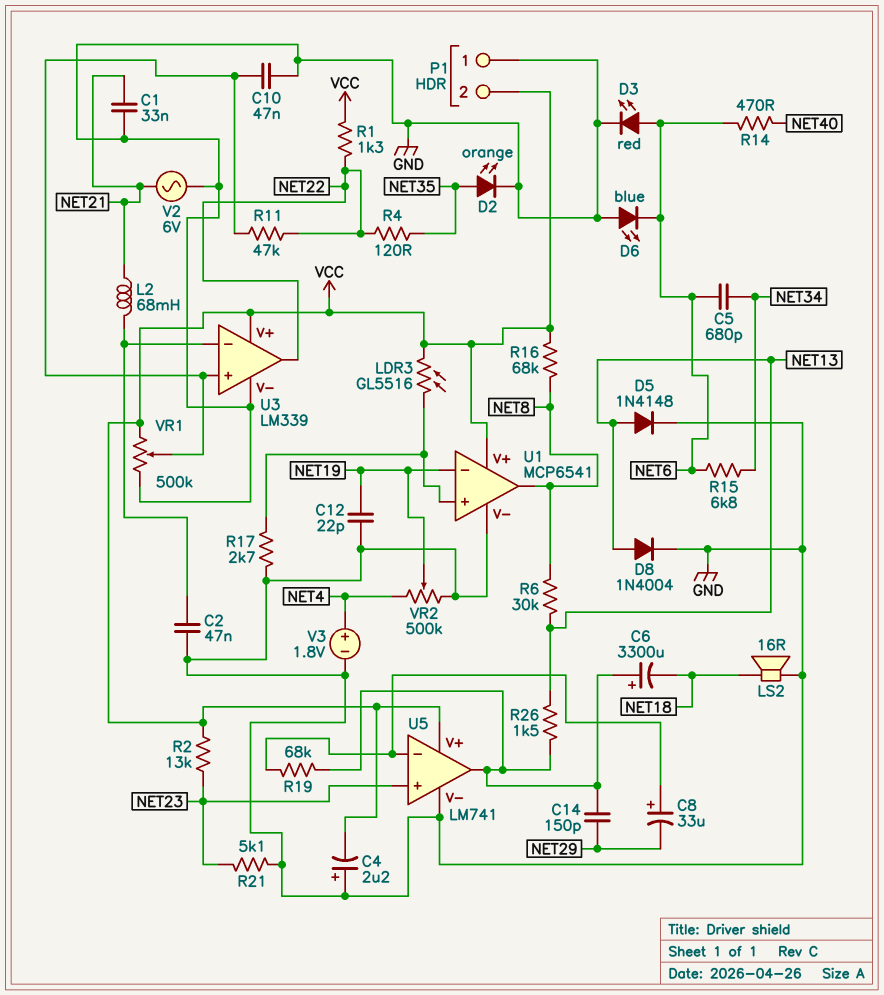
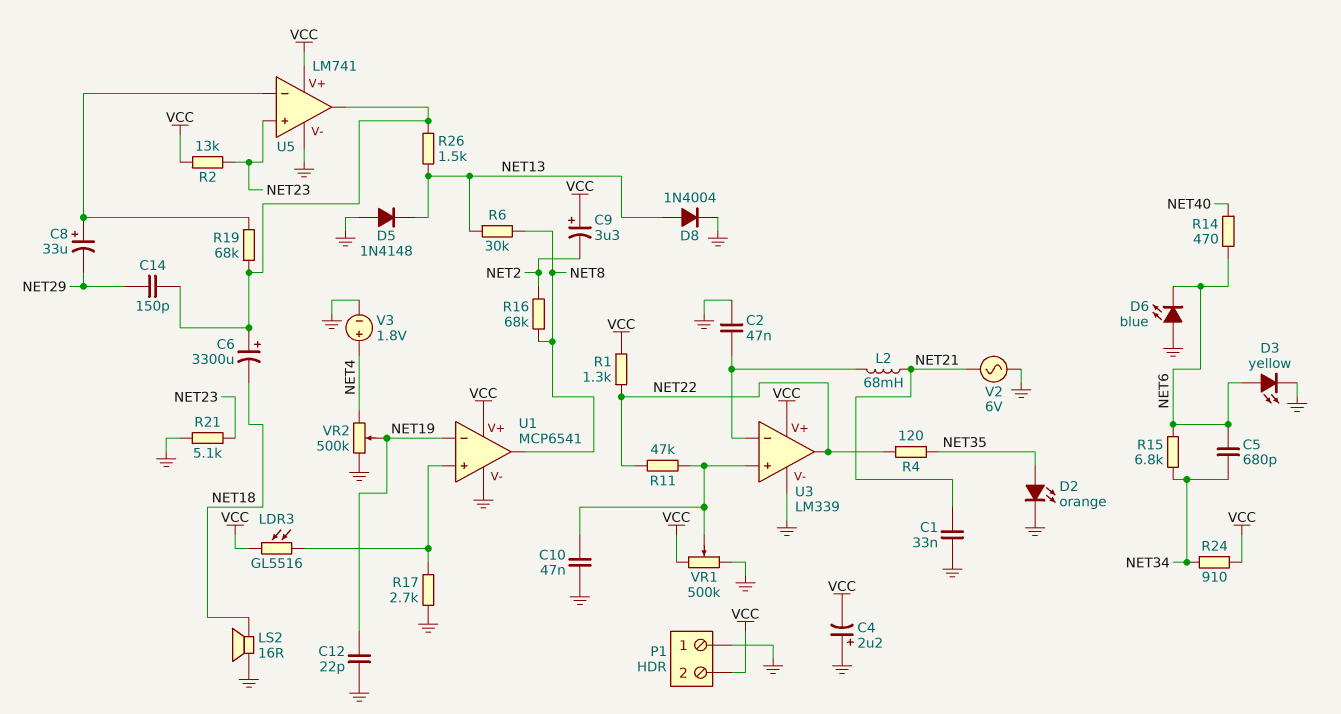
C9: none -> 3.3uF (plus VCC, minus NET2)
D3: LED red (A NET6, K GND) -> LED yellow (A NET6, K GND)
D5: diode 1N4148 (A NET13, K GND) -> diode 1N4148 (A GND, K NET13)
R16: 68k (NET8, VCC) -> 68k (NET2, NET8)
R24: none -> 910 (NET34, VCC)

